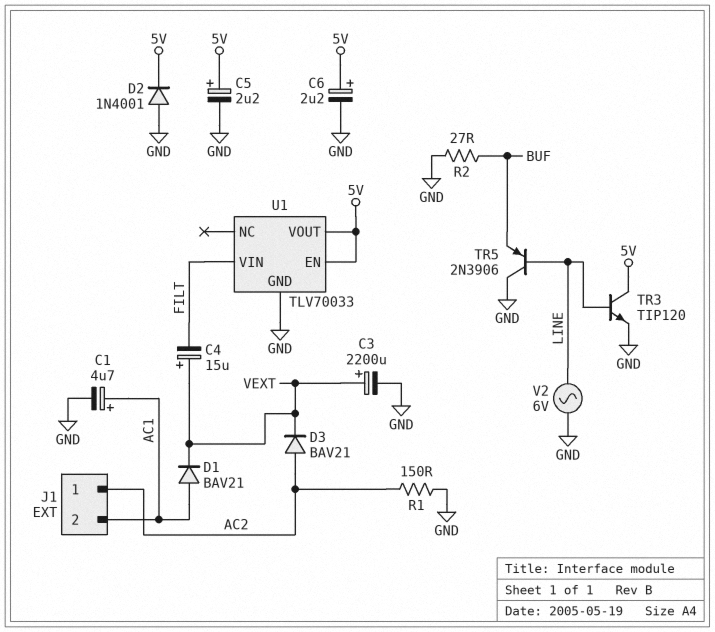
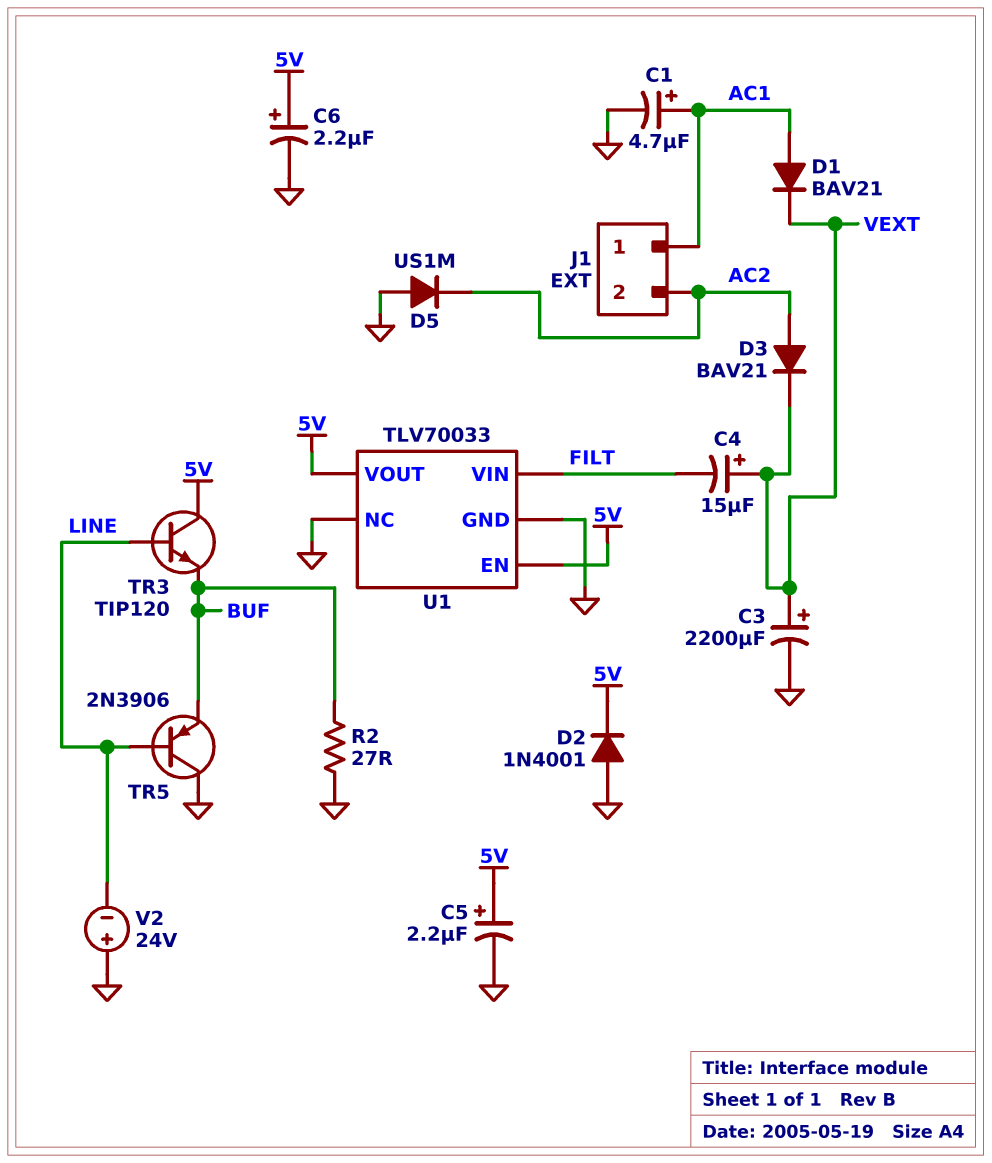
D5: none -> diode US1M (A GND, K AC2)
J1 pin 1: AC2 -> AC1
J1 pin 2: AC1 -> AC2
R1: 150 (AC2, GND) -> none
TR3: NPN TIP120 (B LINE, C 5V, E GND) -> NPN TIP120 (B LINE, C 5V, E BUF)
U1 pin NC: none -> GND
V2: AC 6V (GND, LINE) -> 24V (plus GND, minus LINE)

